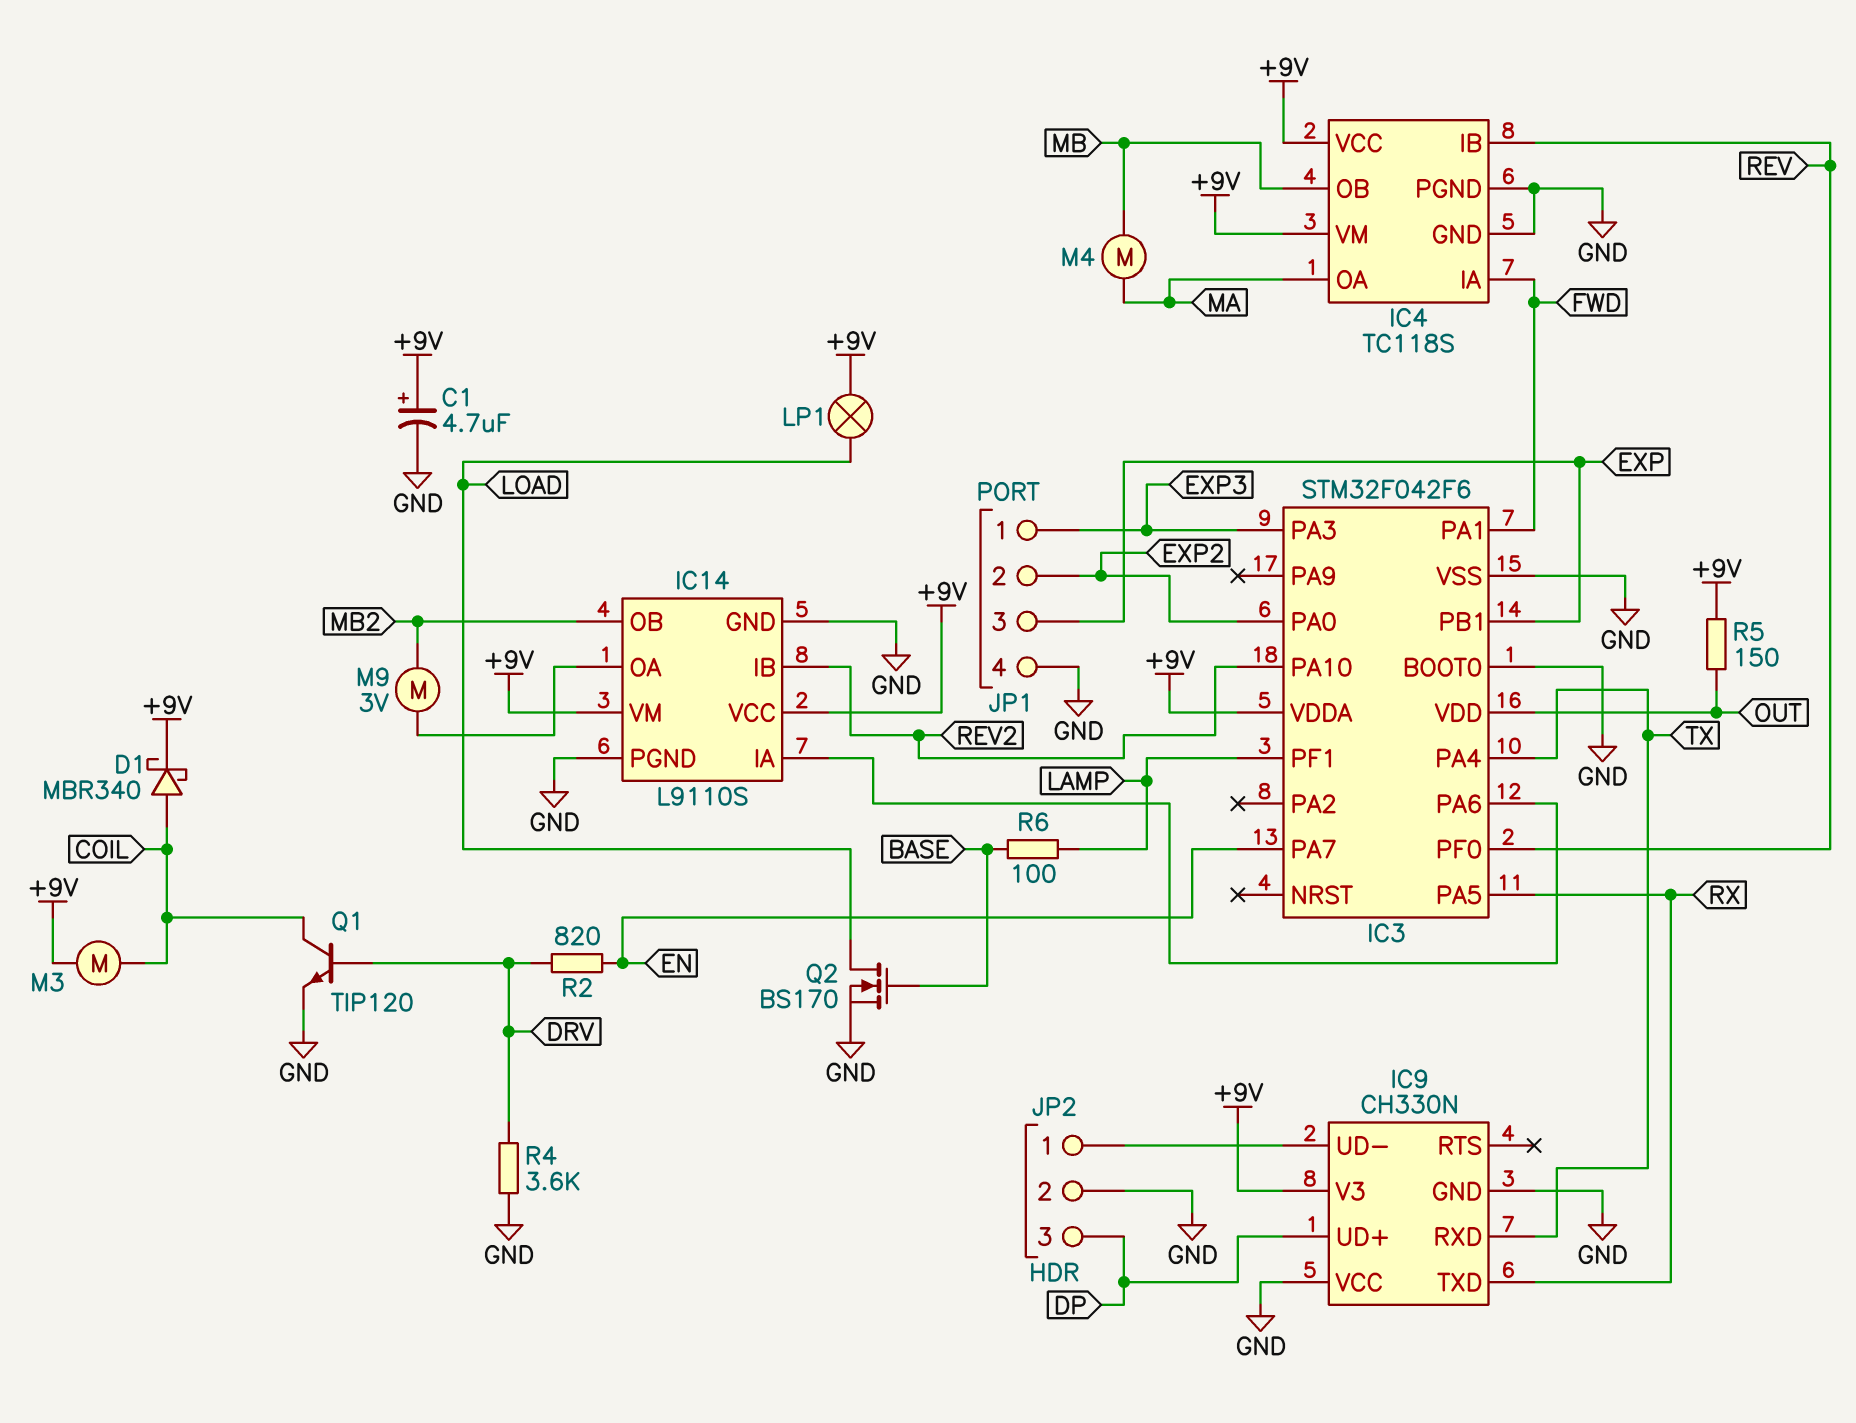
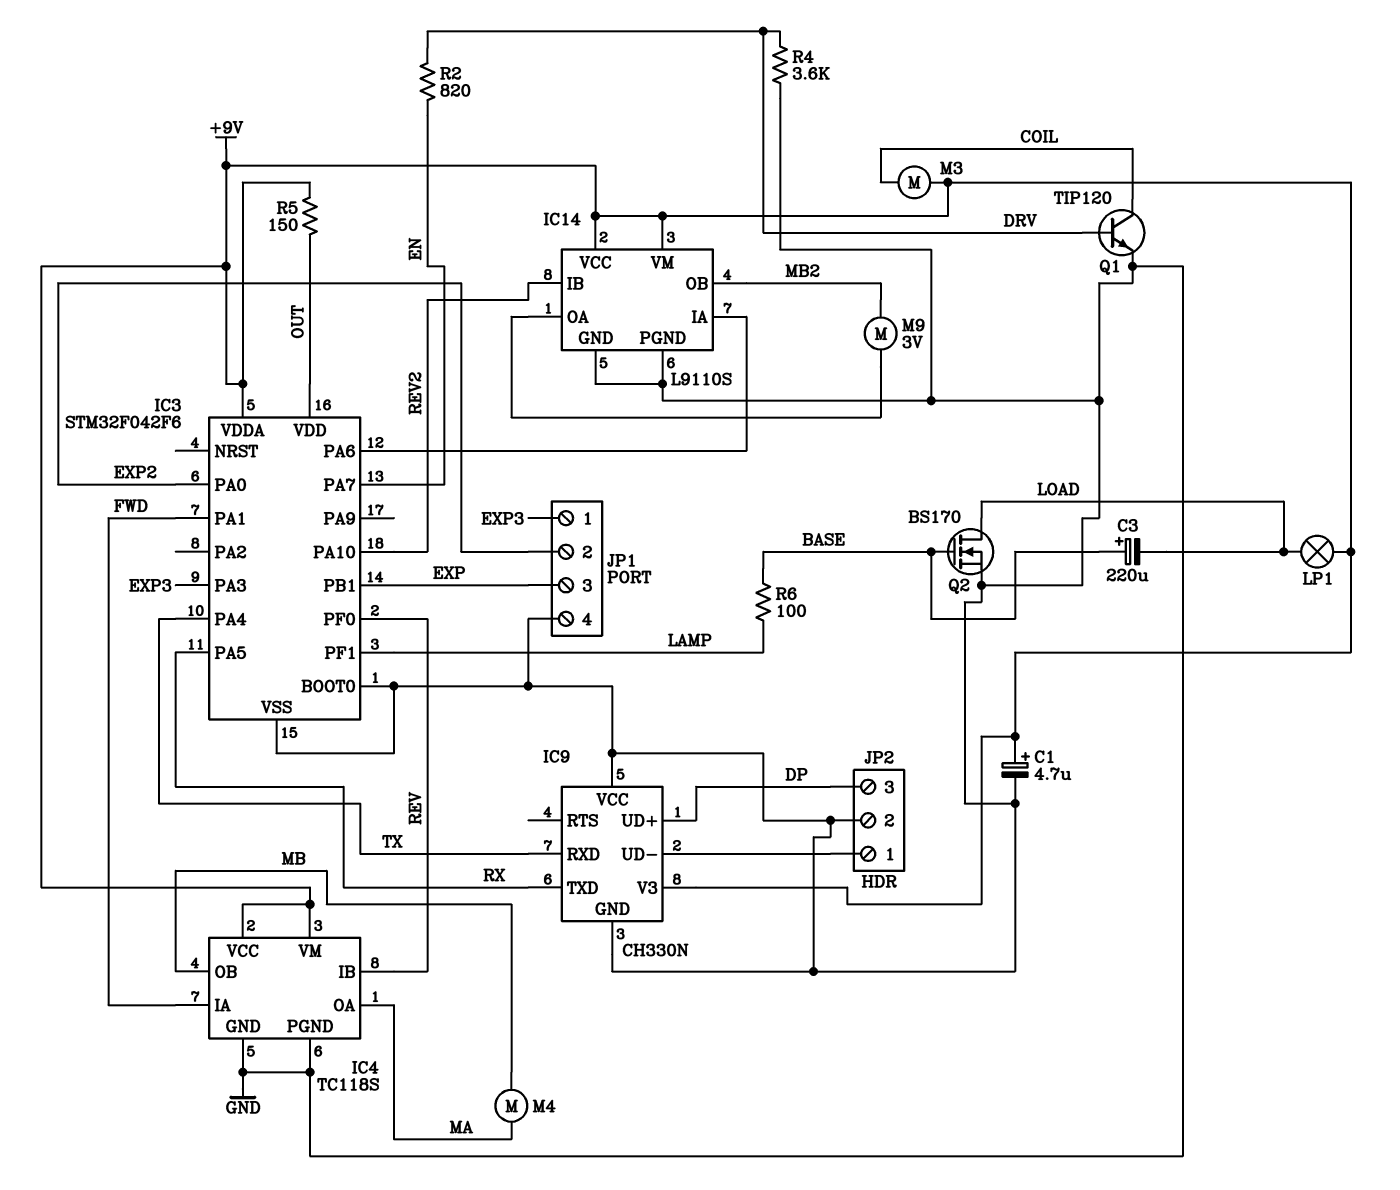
C3: none -> 220uF (plus BASE, minus LOAD)
D1: schottky MBR340 (A COIL, K +9V) -> none

